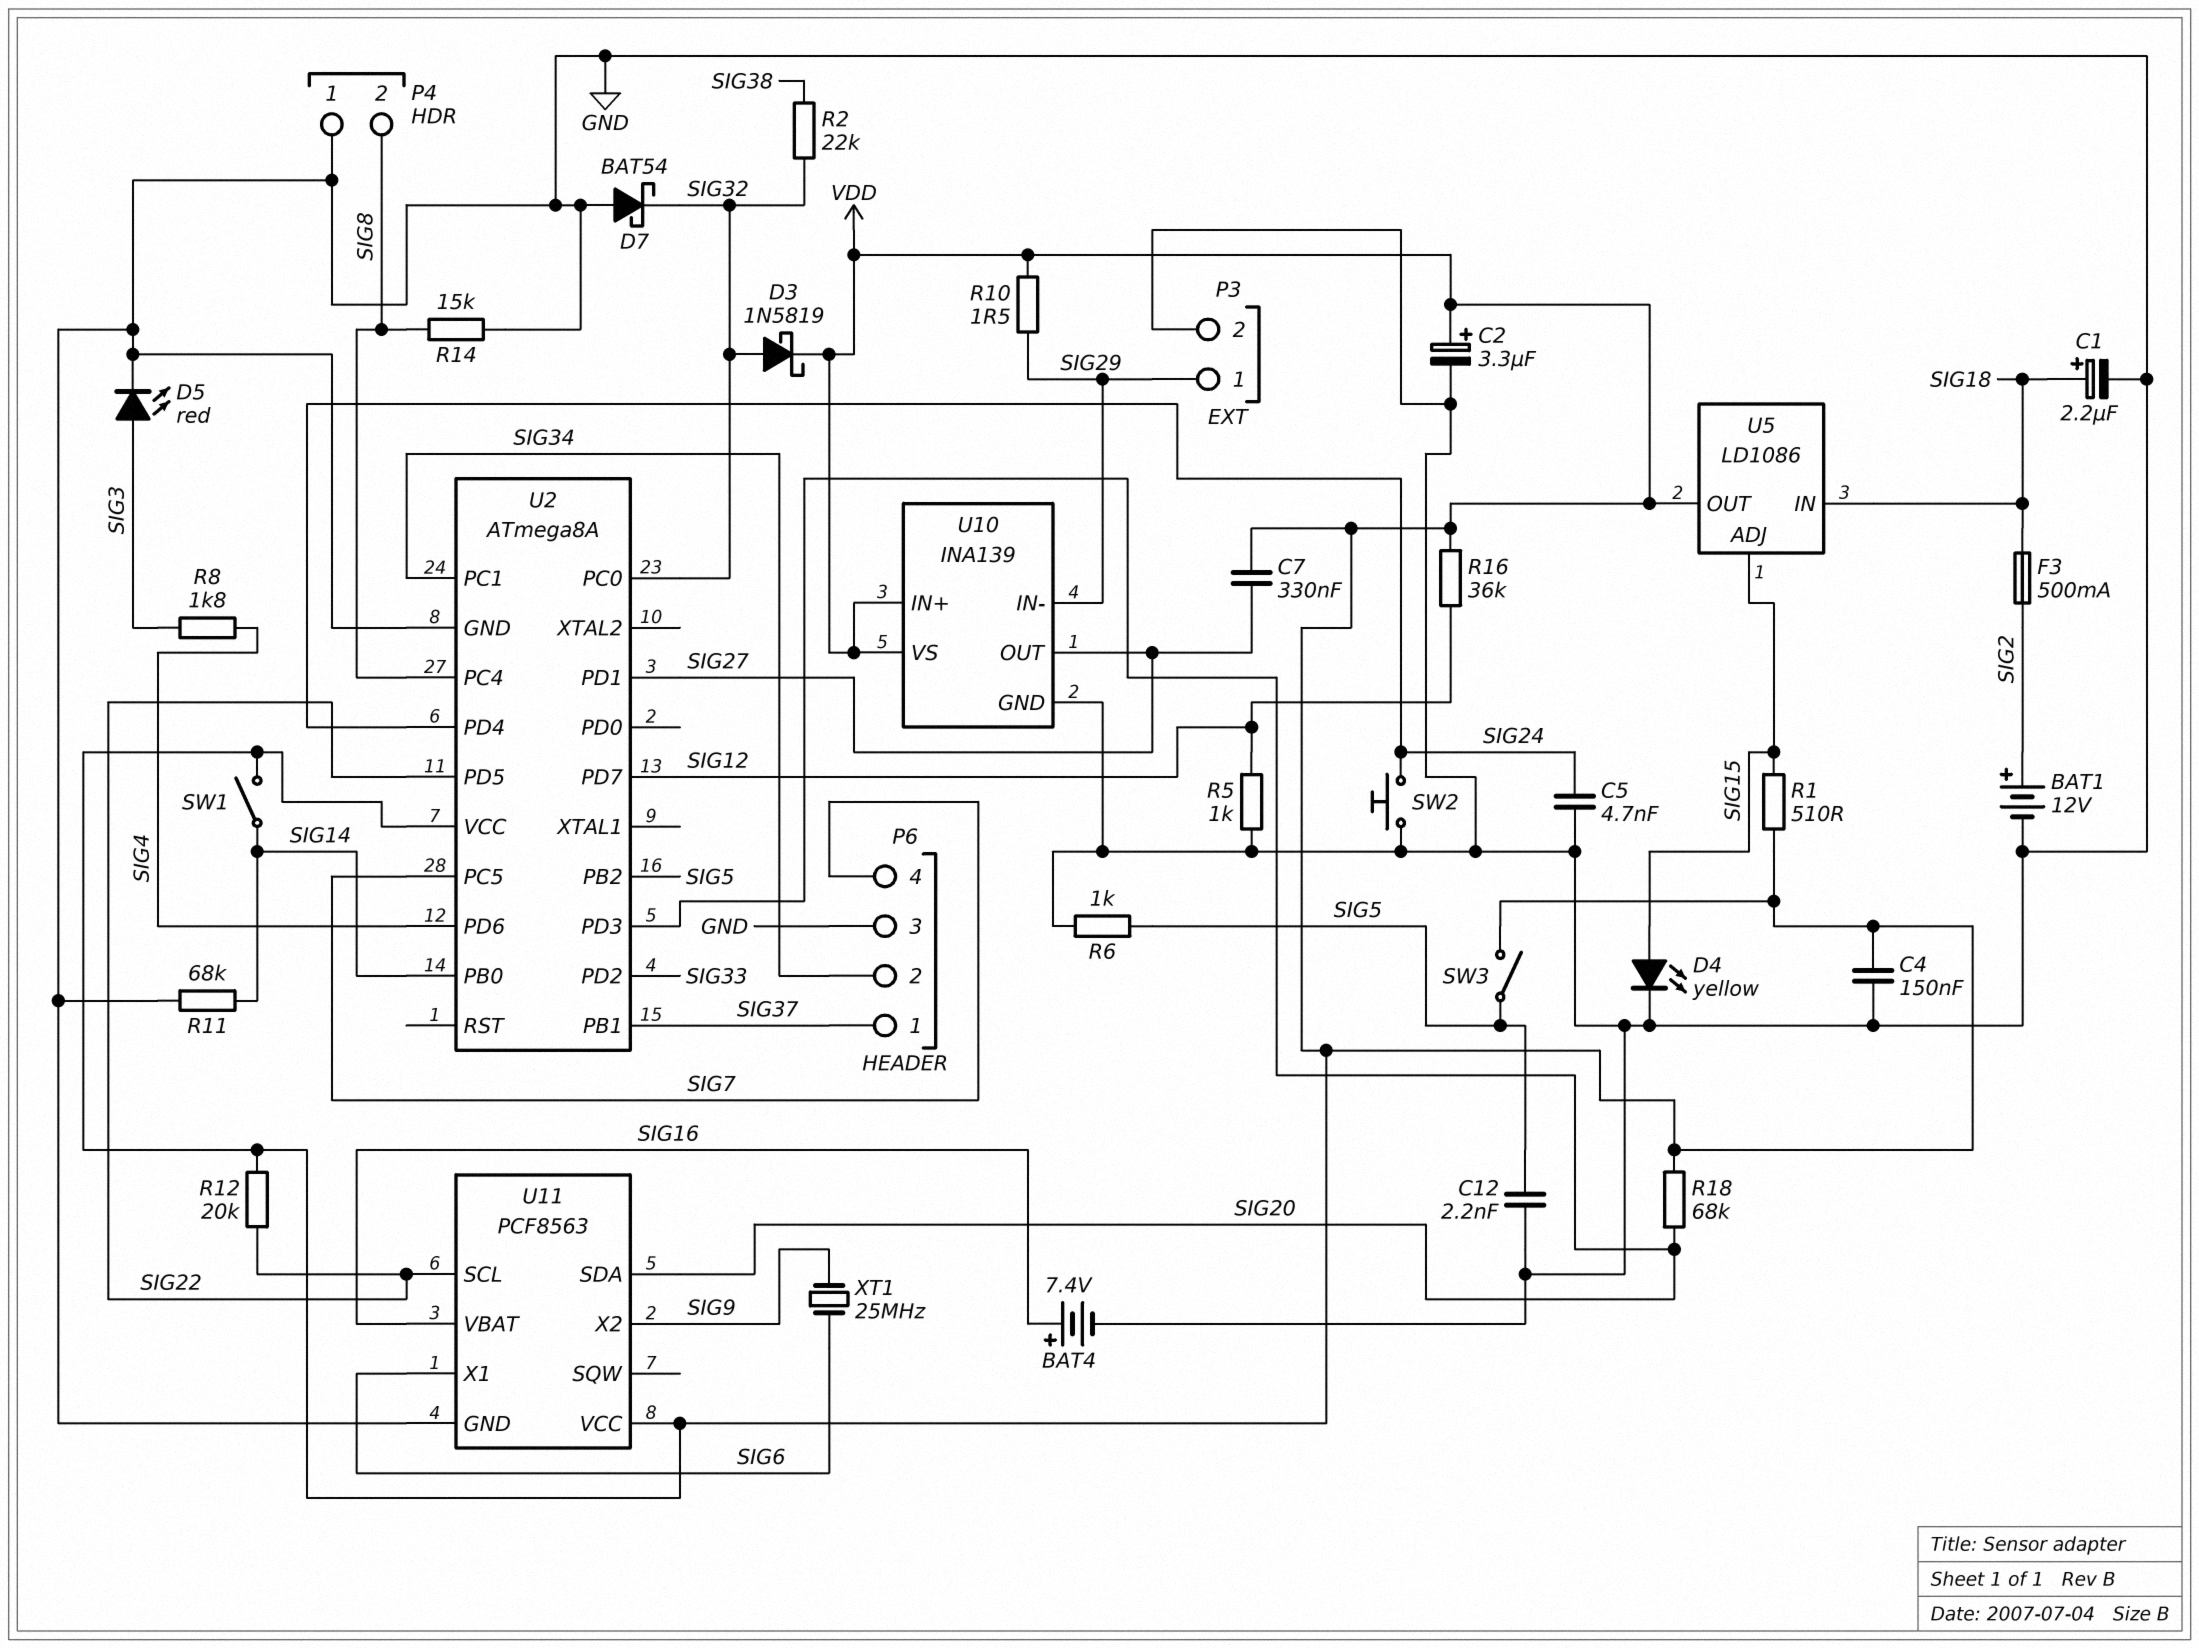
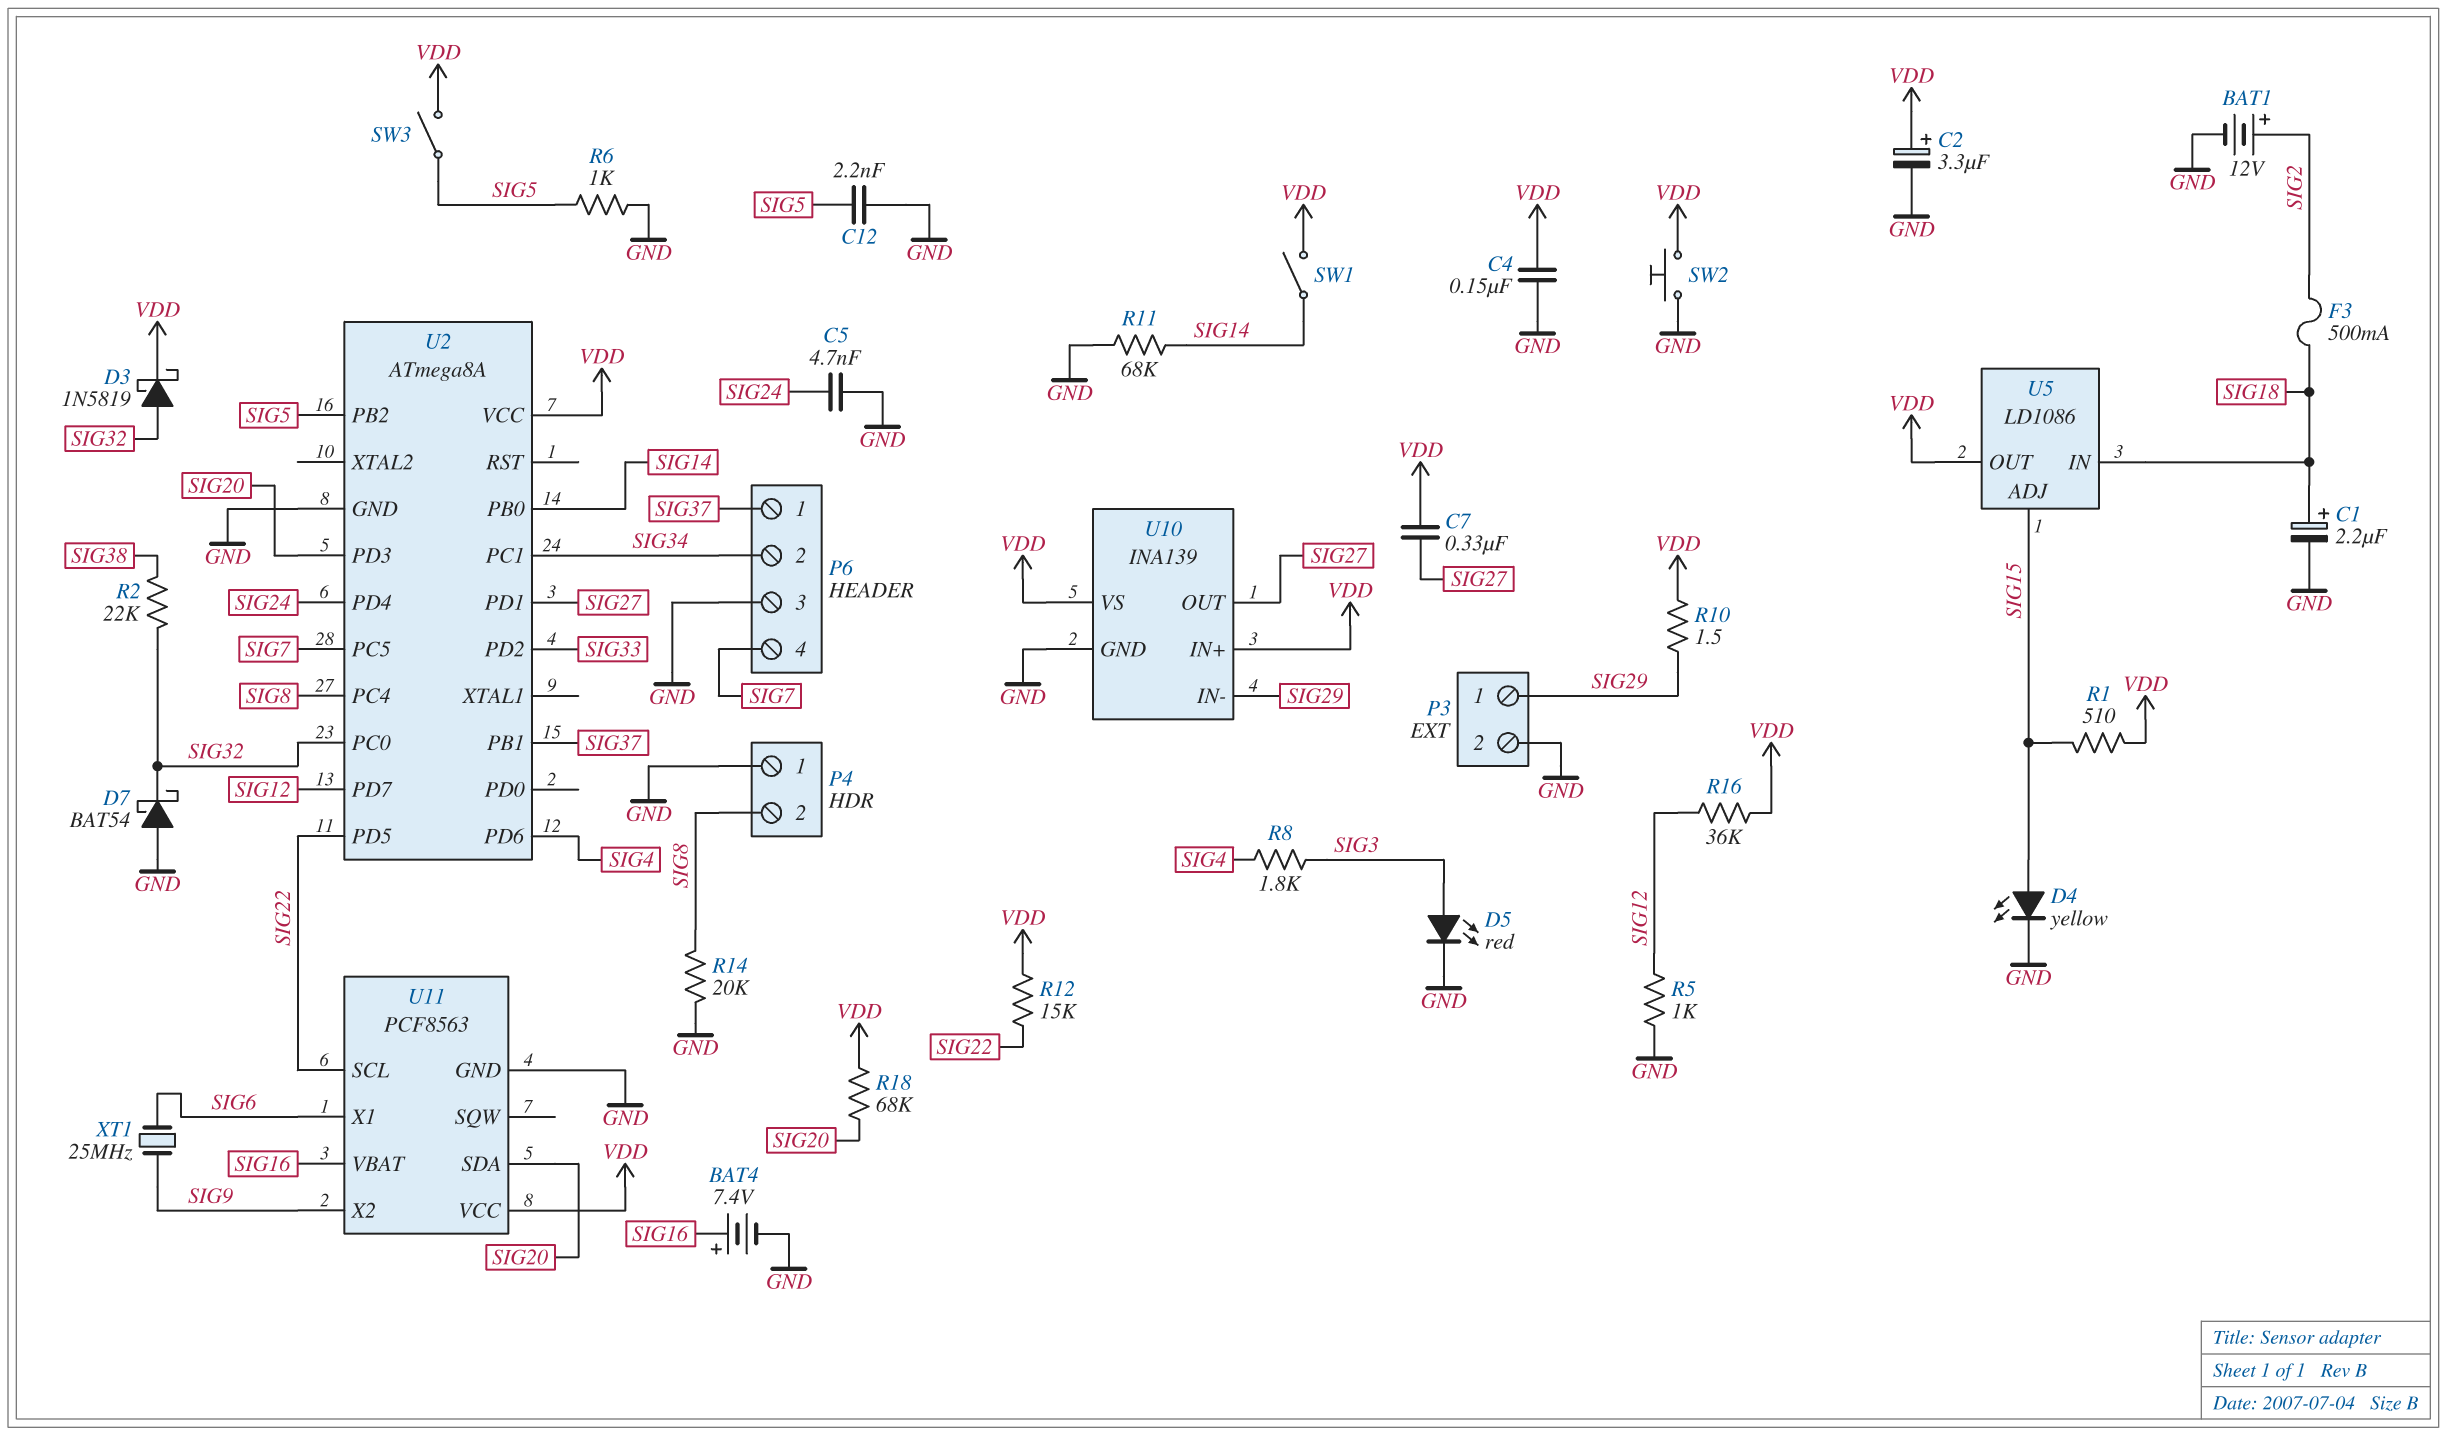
R12: 20k (SIG22, VDD) -> 15k (SIG22, VDD)
R14: 15k (GND, SIG8) -> 20k (GND, SIG8)
SW2: button (GND, SIG24) -> button (GND, VDD)

